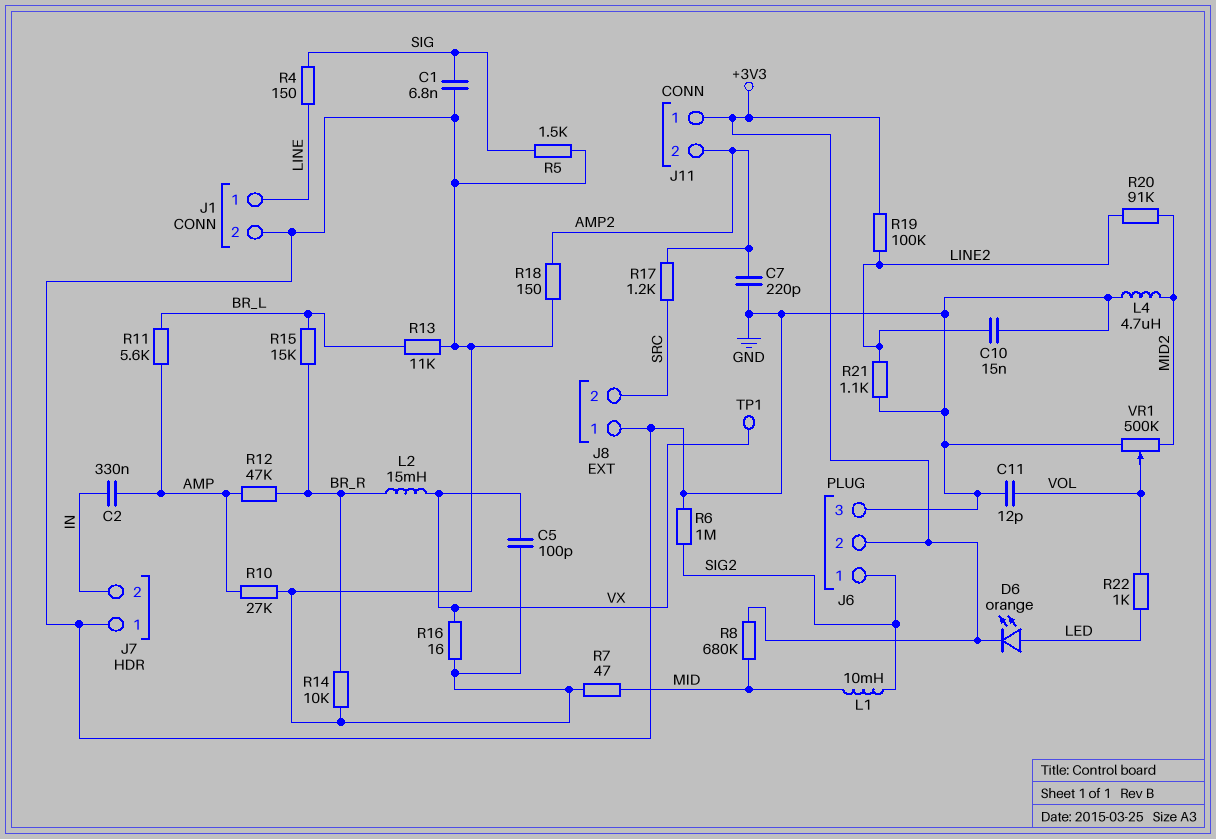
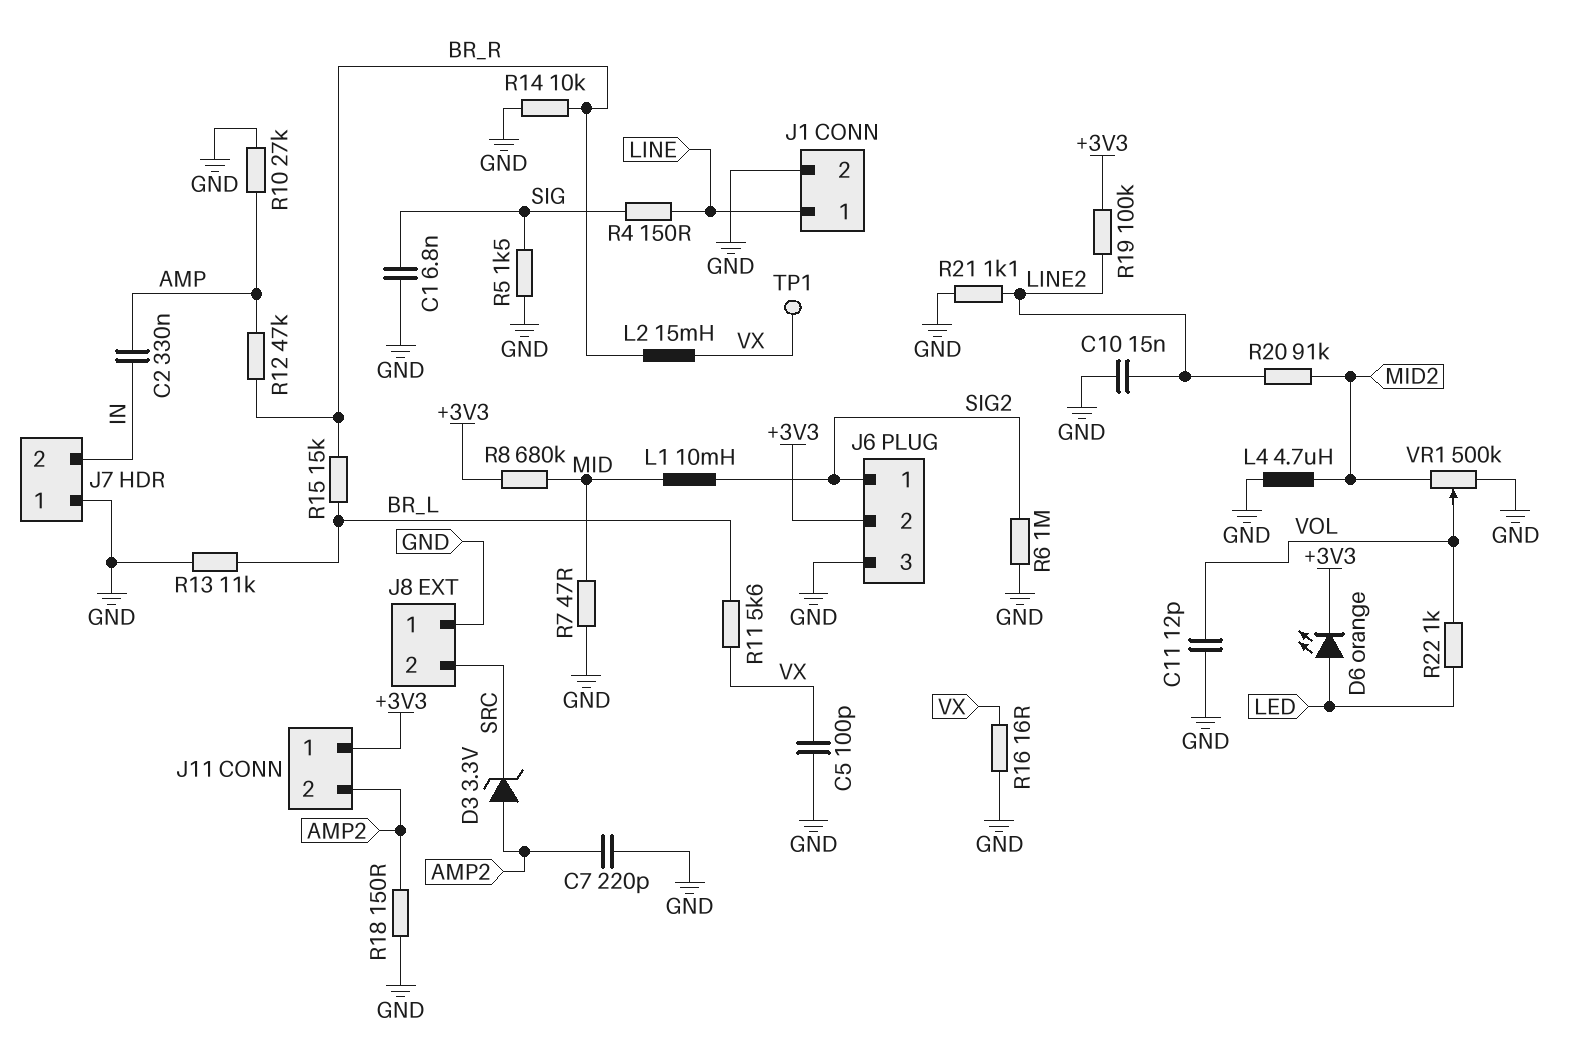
D3: none -> zener 3.3V (A AMP2, K SRC)
R11: 5.6k (AMP, BR_L) -> 5.6k (BR_L, VX)
R17: 1.2k (AMP2, SRC) -> none

